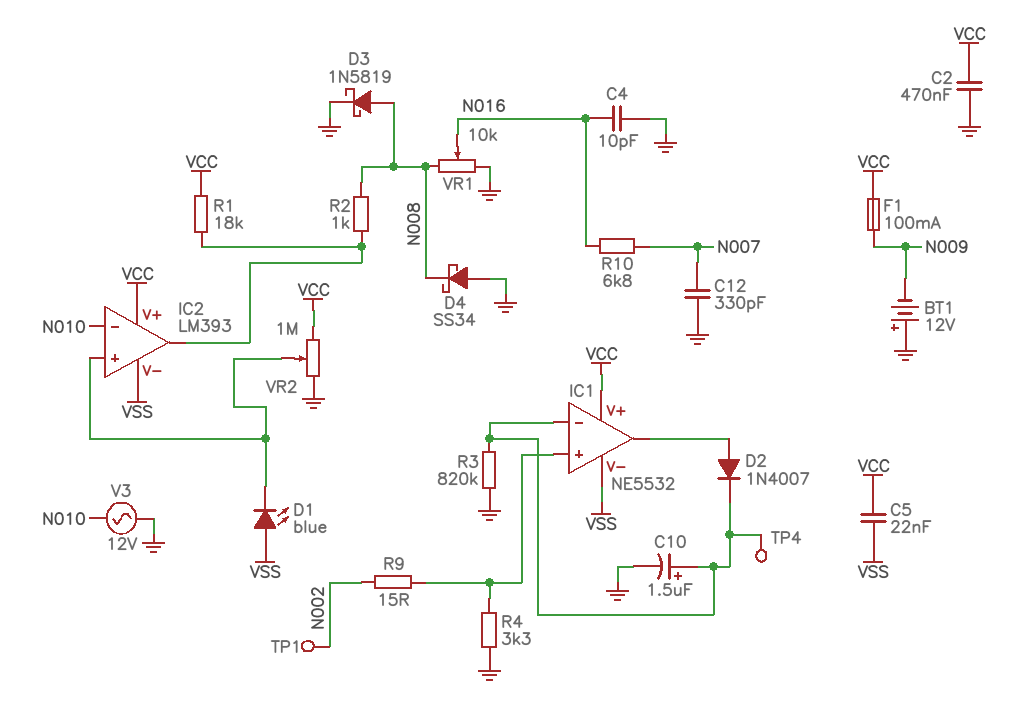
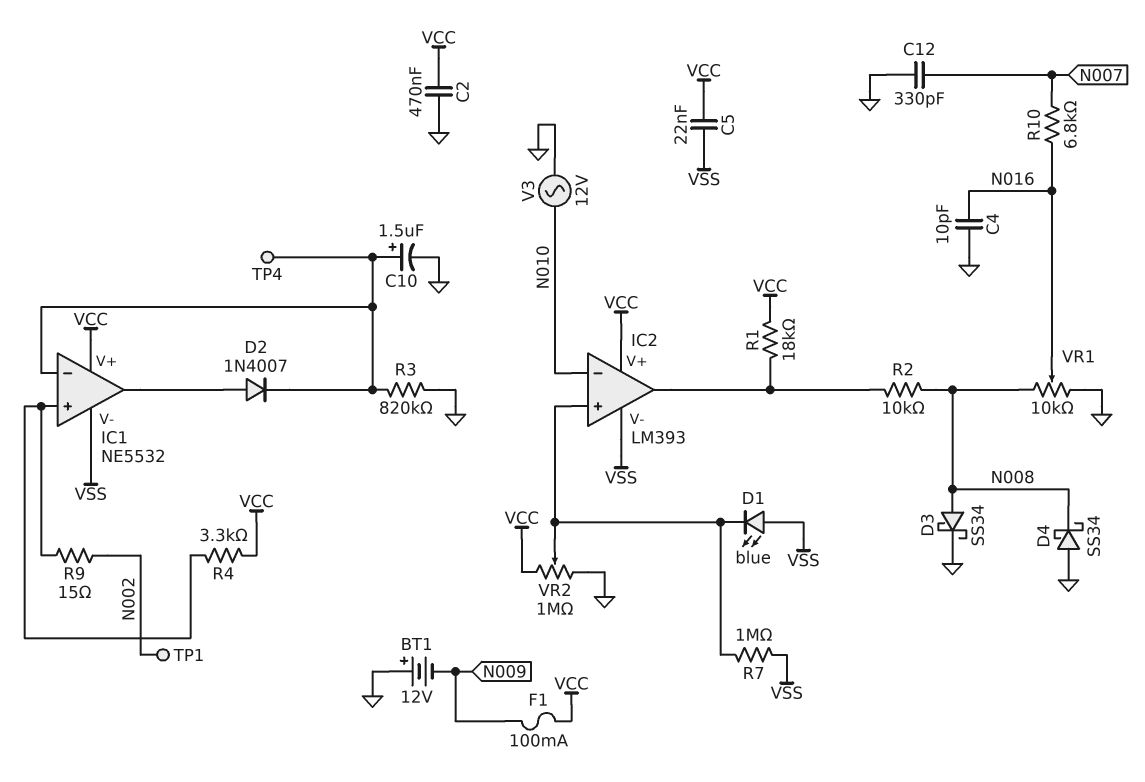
D3: schottky 1N5819 (A N008, K GND) -> schottky SS34 (A N008, K GND)
R2: 1k (IC2/out, N008) -> 10k (IC2/out, N008)
R4: 3.3k (GND, IC1/in+) -> 3.3k (IC1/in+, VCC)
R7: none -> 1M (IC2/in+, VSS)

